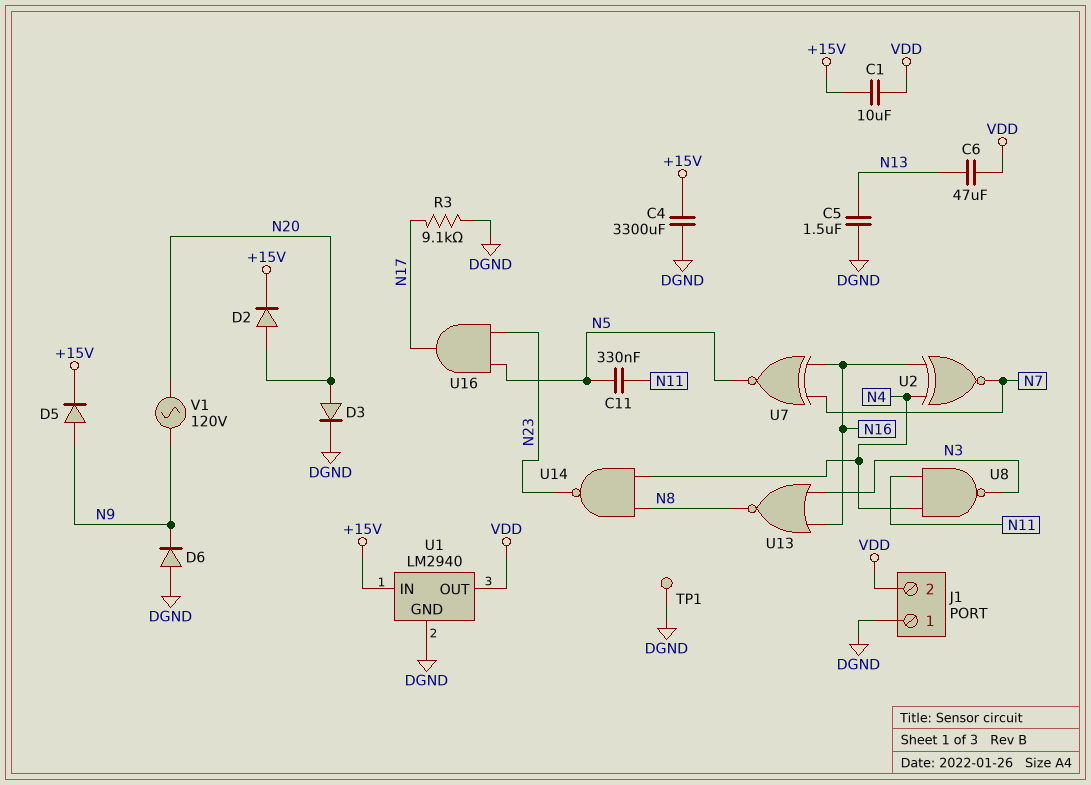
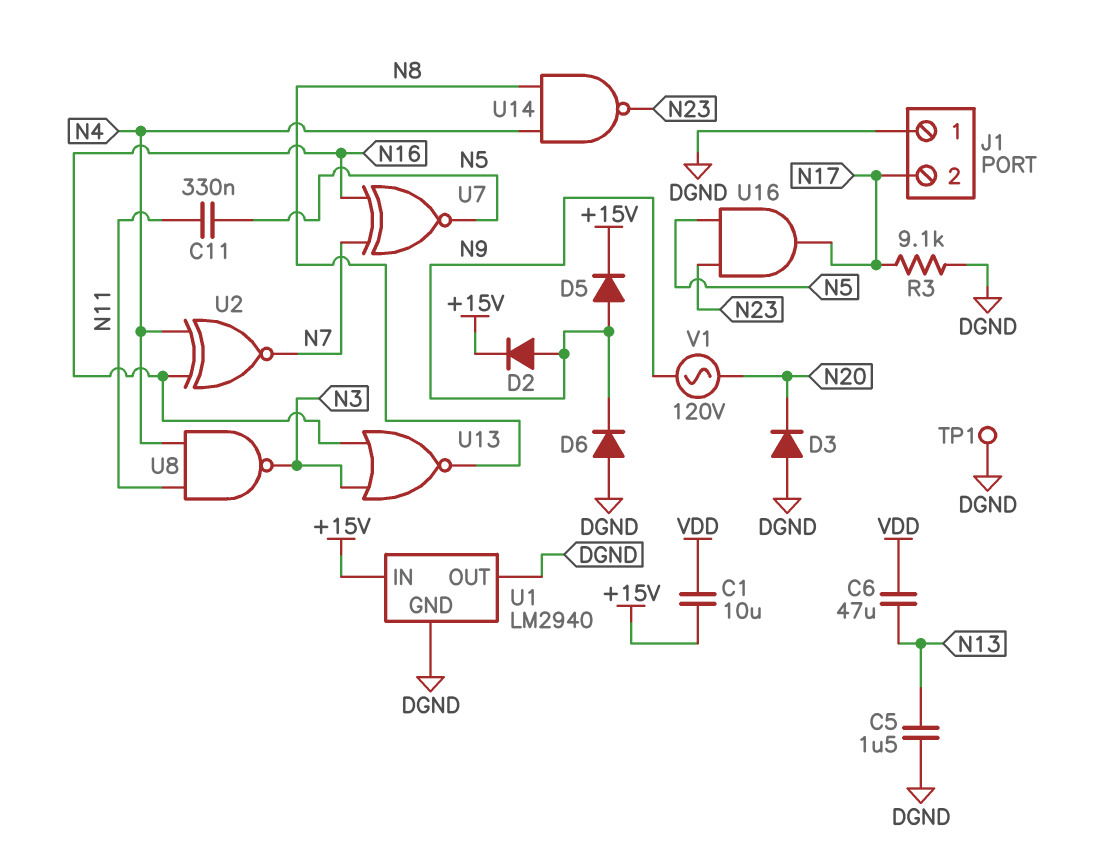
C4: 3300uF (+15V, DGND) -> none
D2: diode (A N20, K +15V) -> diode (A N9, K +15V)
D3: diode (A N20, K DGND) -> diode (A DGND, K N20)
J1 pin 2: VDD -> N17
U1 pin OUT: VDD -> DGND

